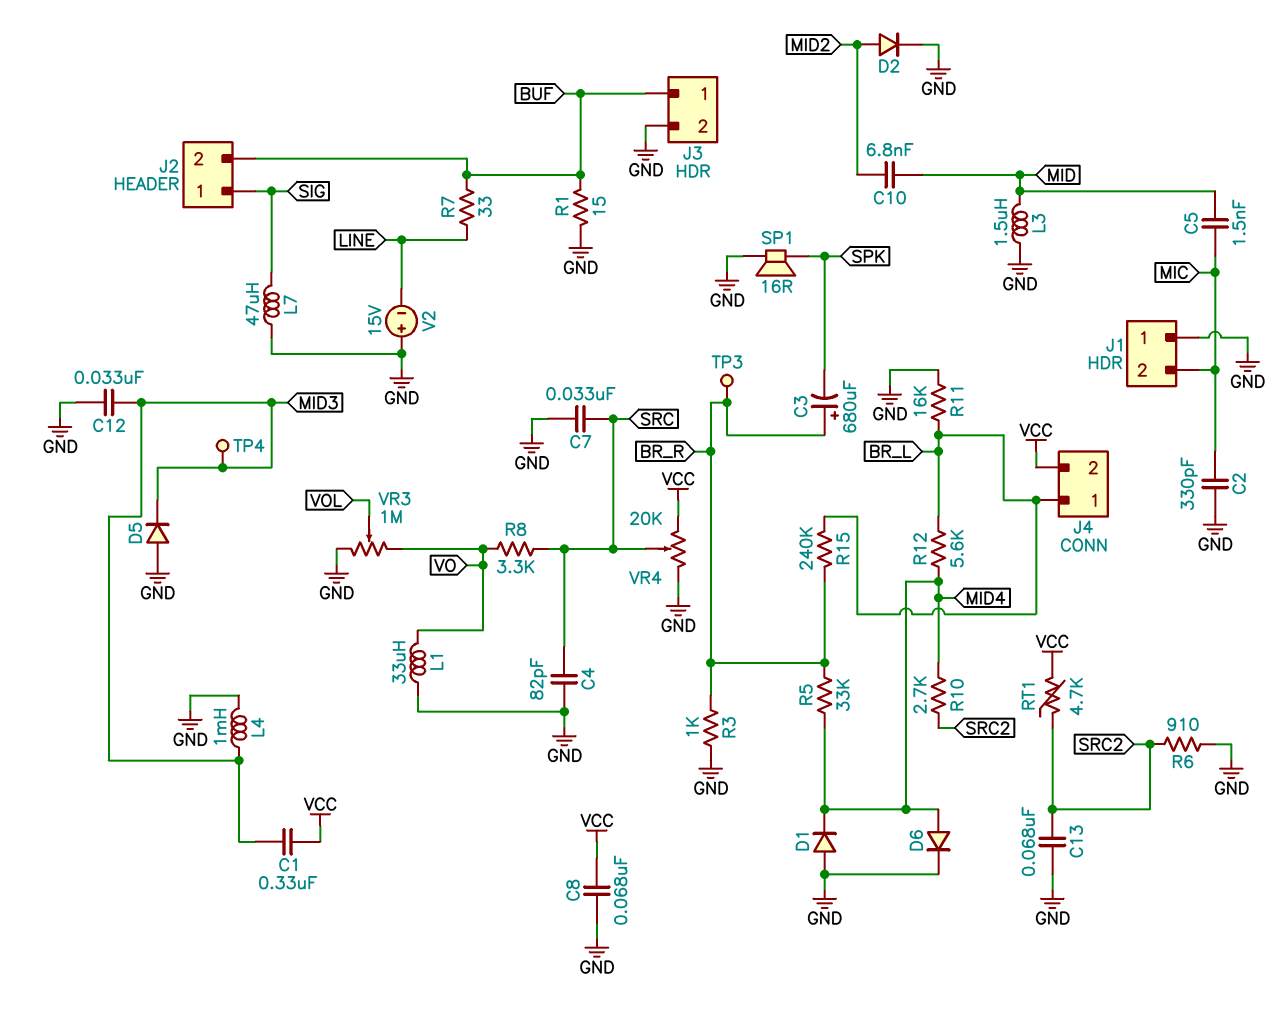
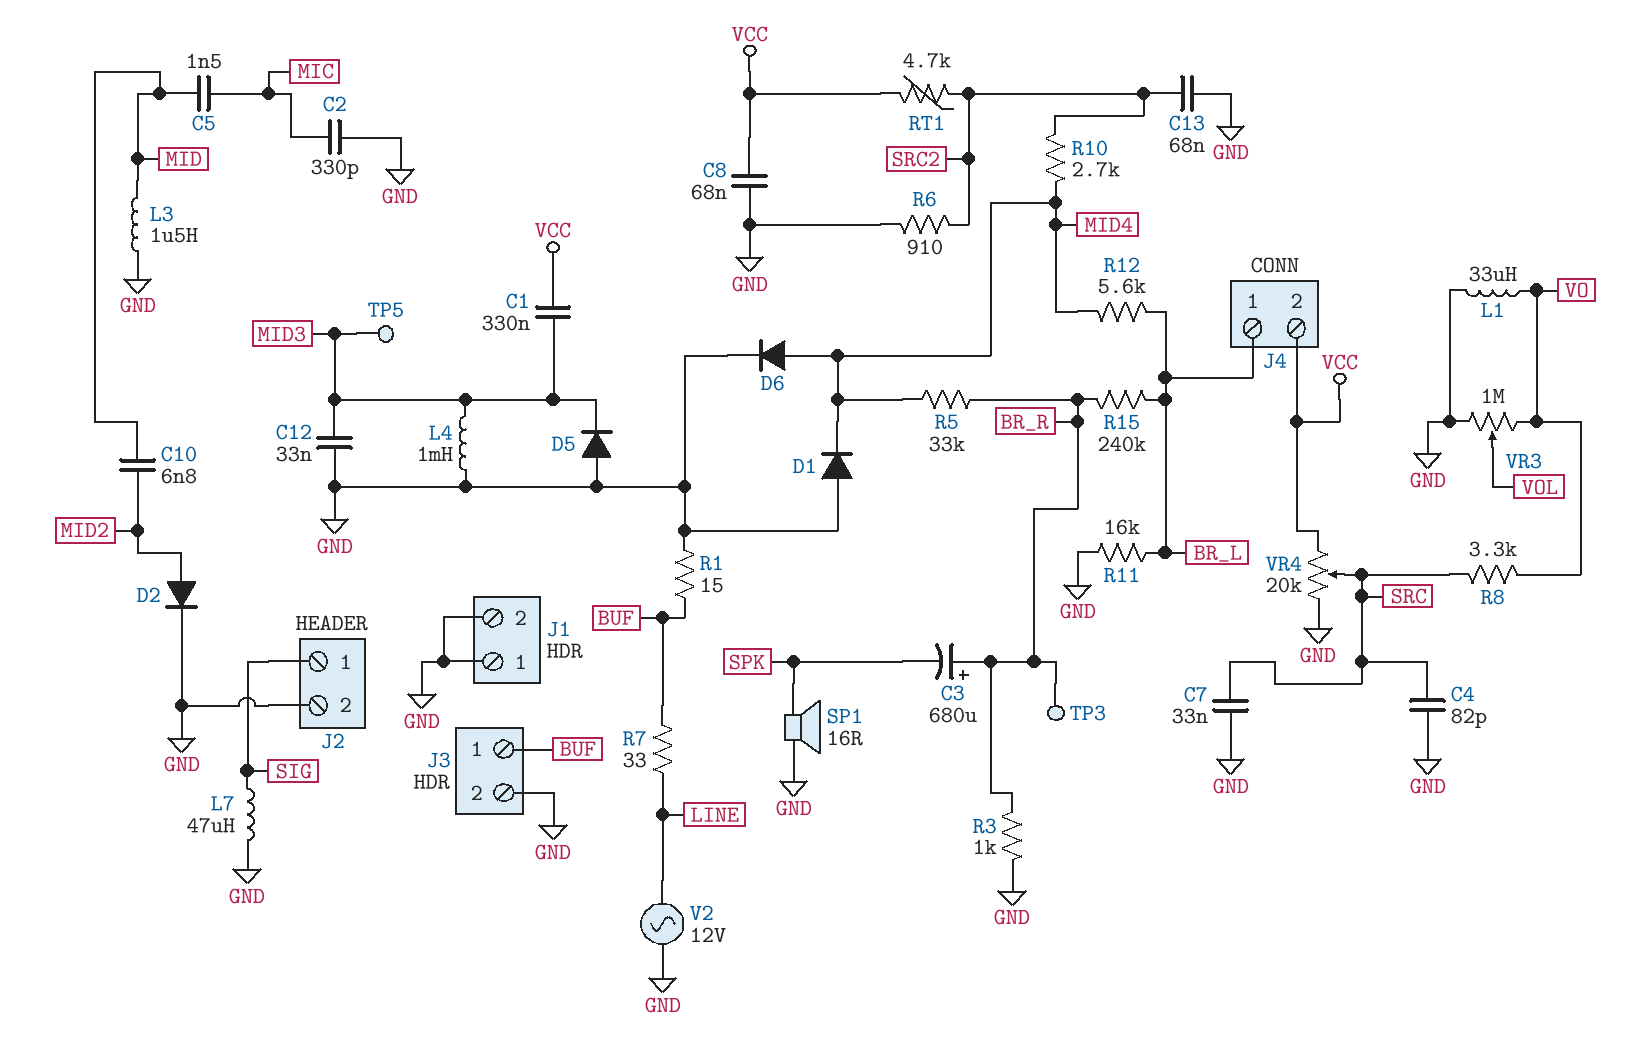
J1 pin 2: MIC -> GND
J2 pin 2: BUF -> GND
TP4: test point (MID3) -> none
TP5: none -> test point (MID3)
V2: 15V (plus GND, minus LINE) -> AC 12V (GND, LINE)

